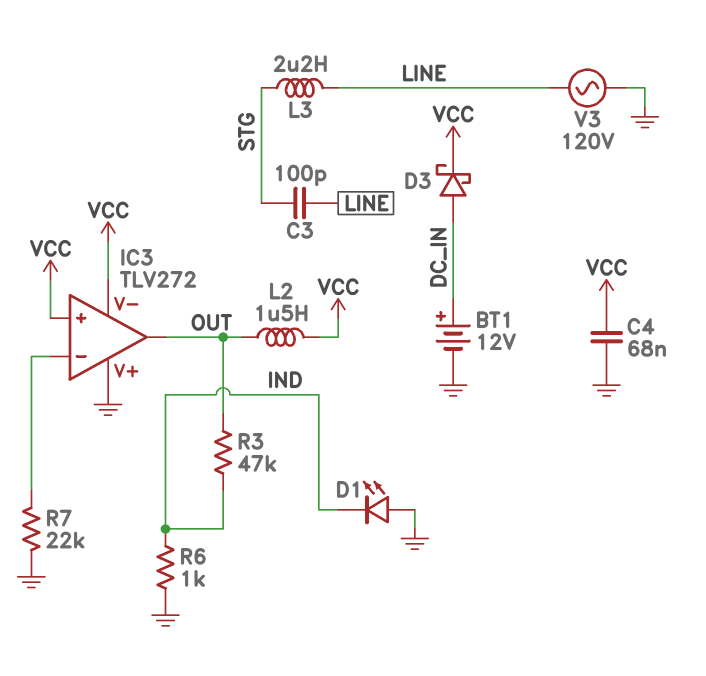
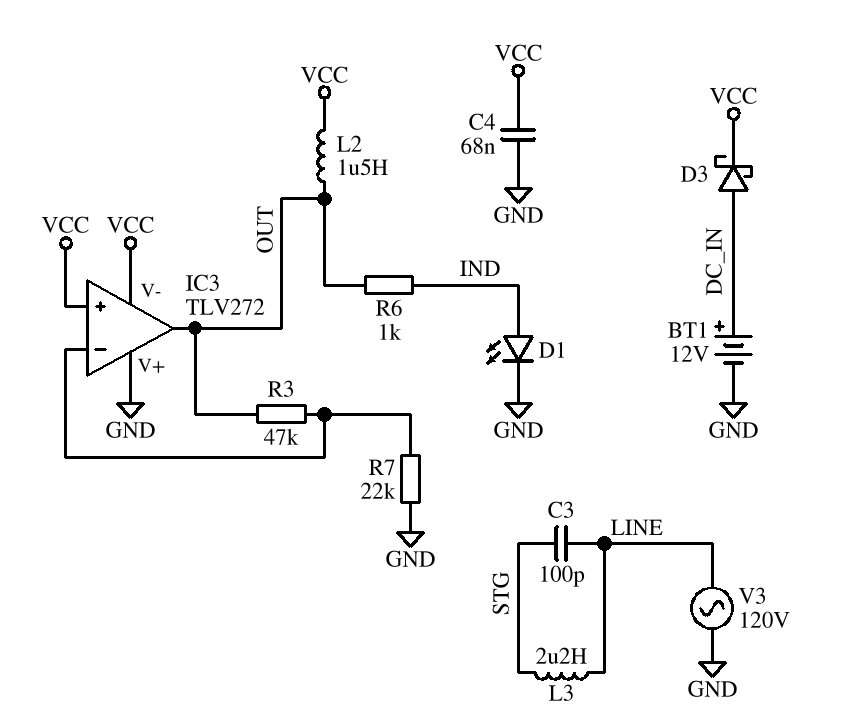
D1: LED (A GND, K IND) -> LED (A IND, K GND)
R3: 47k (IND, OUT) -> 47k (IC3/in-, OUT)
R6: 1k (GND, IND) -> 1k (IND, OUT)

